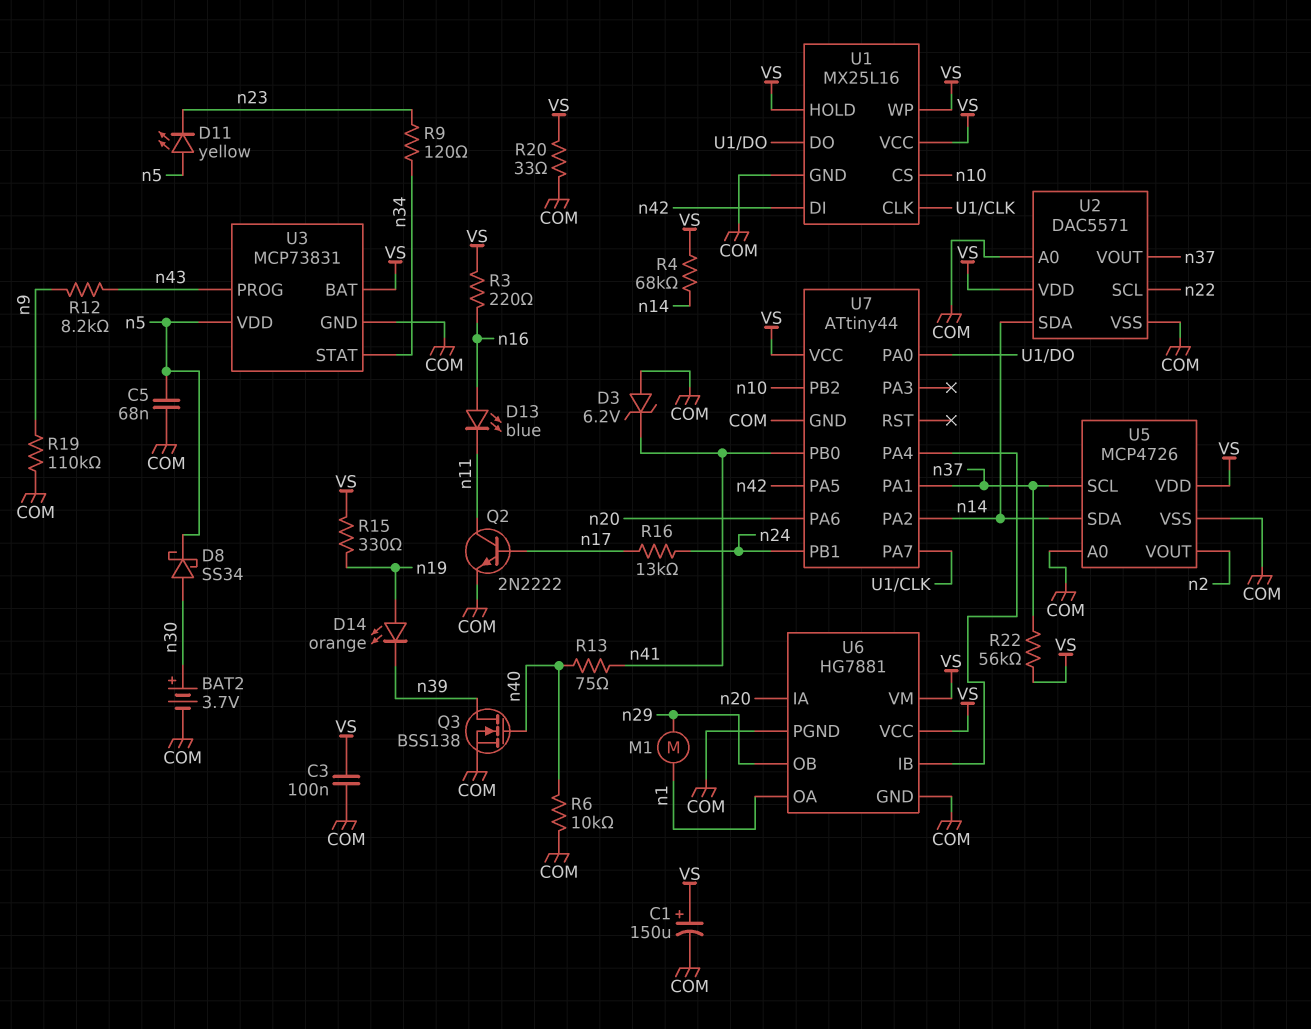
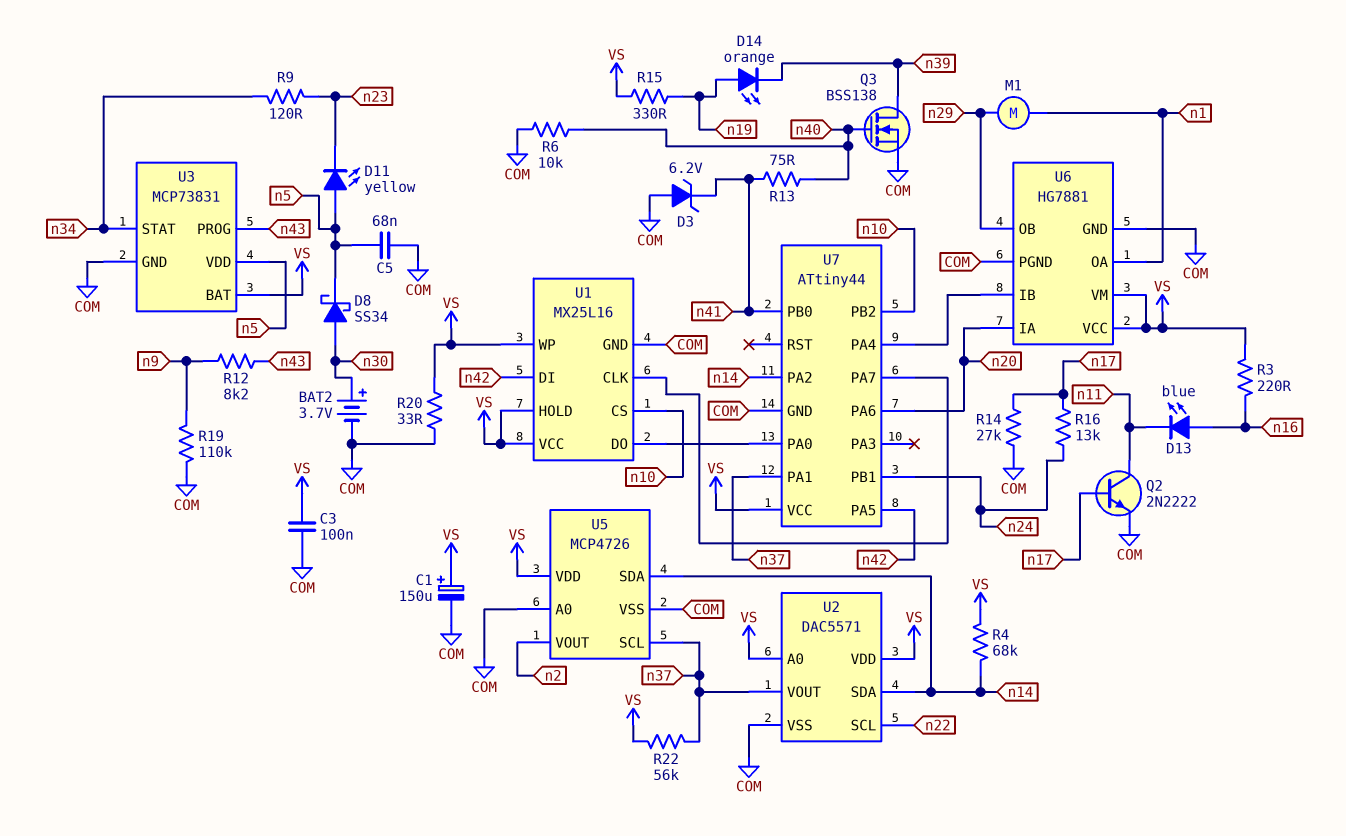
R14: none -> 27k (COM, n17)
U2 pin A0: COM -> VS

